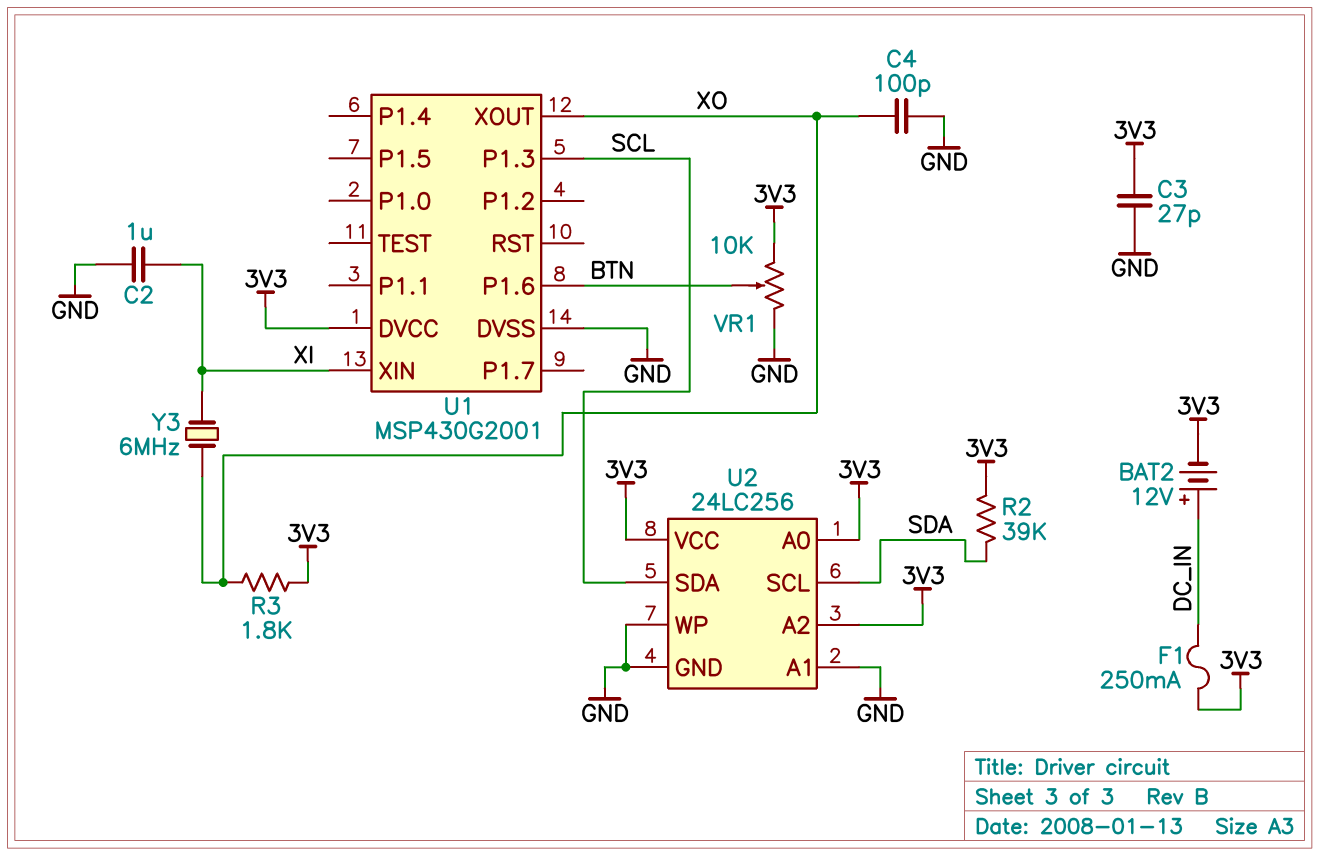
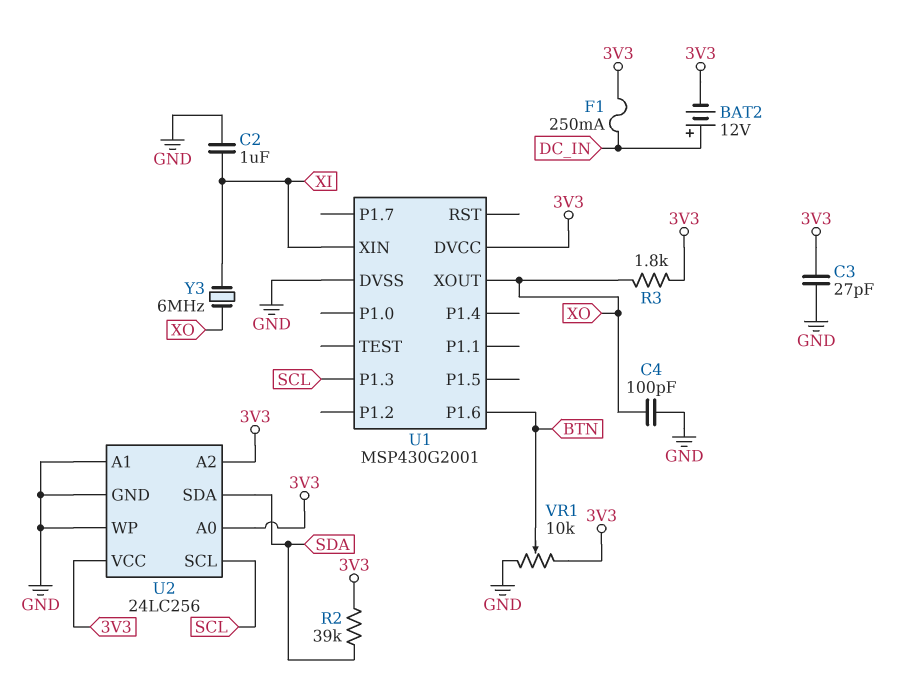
U2 pin SCL: SDA -> SCL
U2 pin SDA: SCL -> SDA

